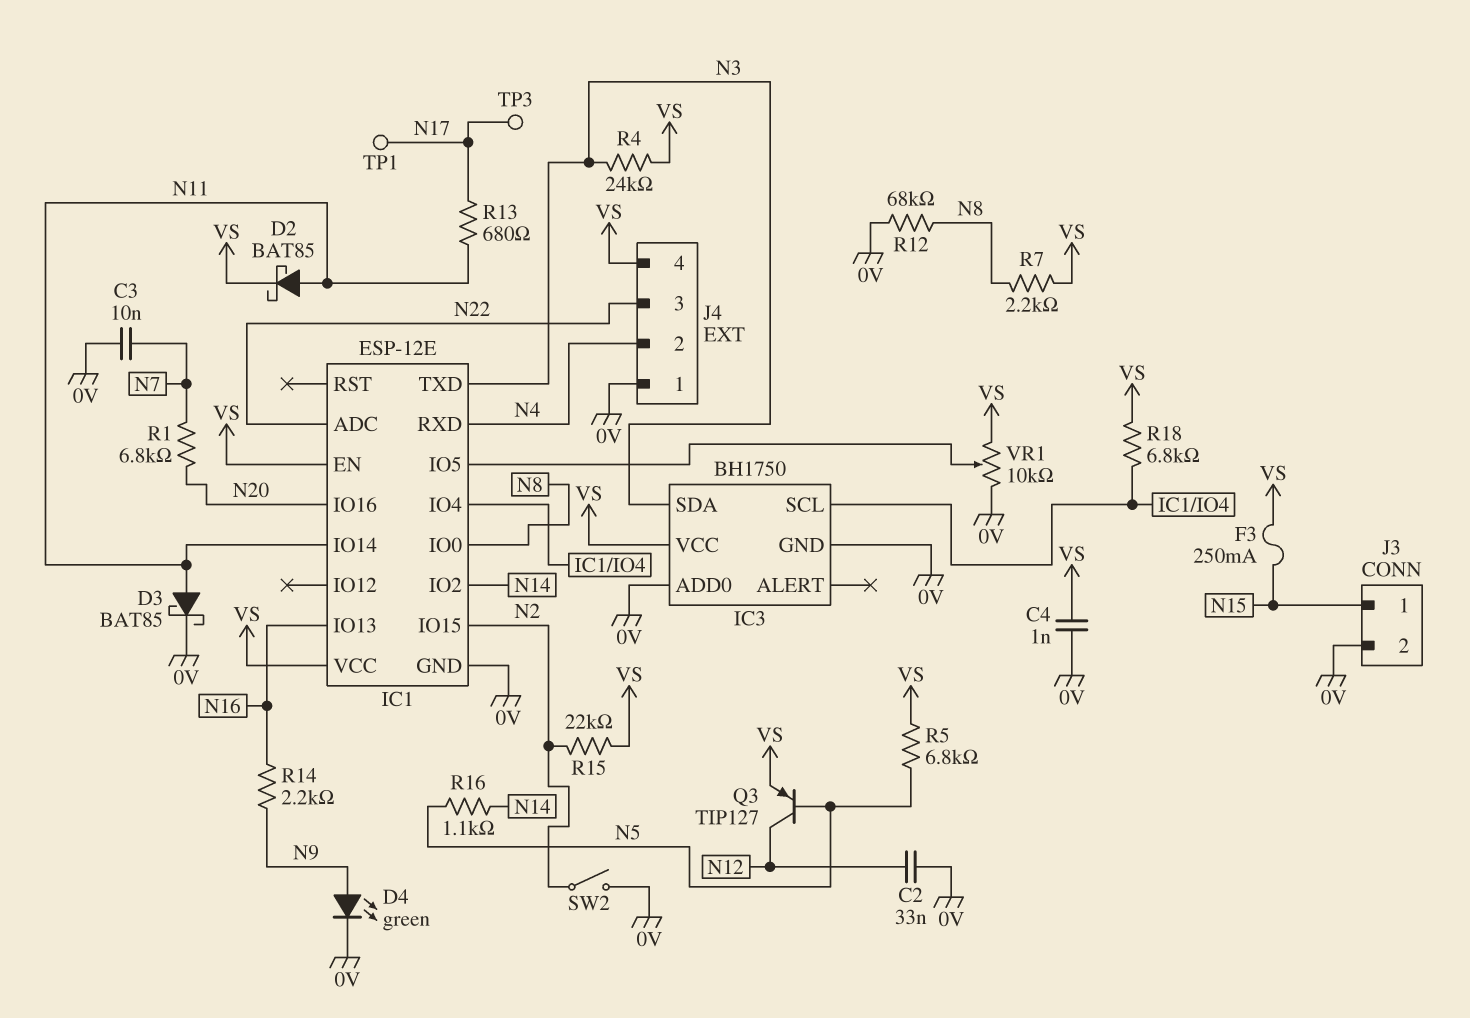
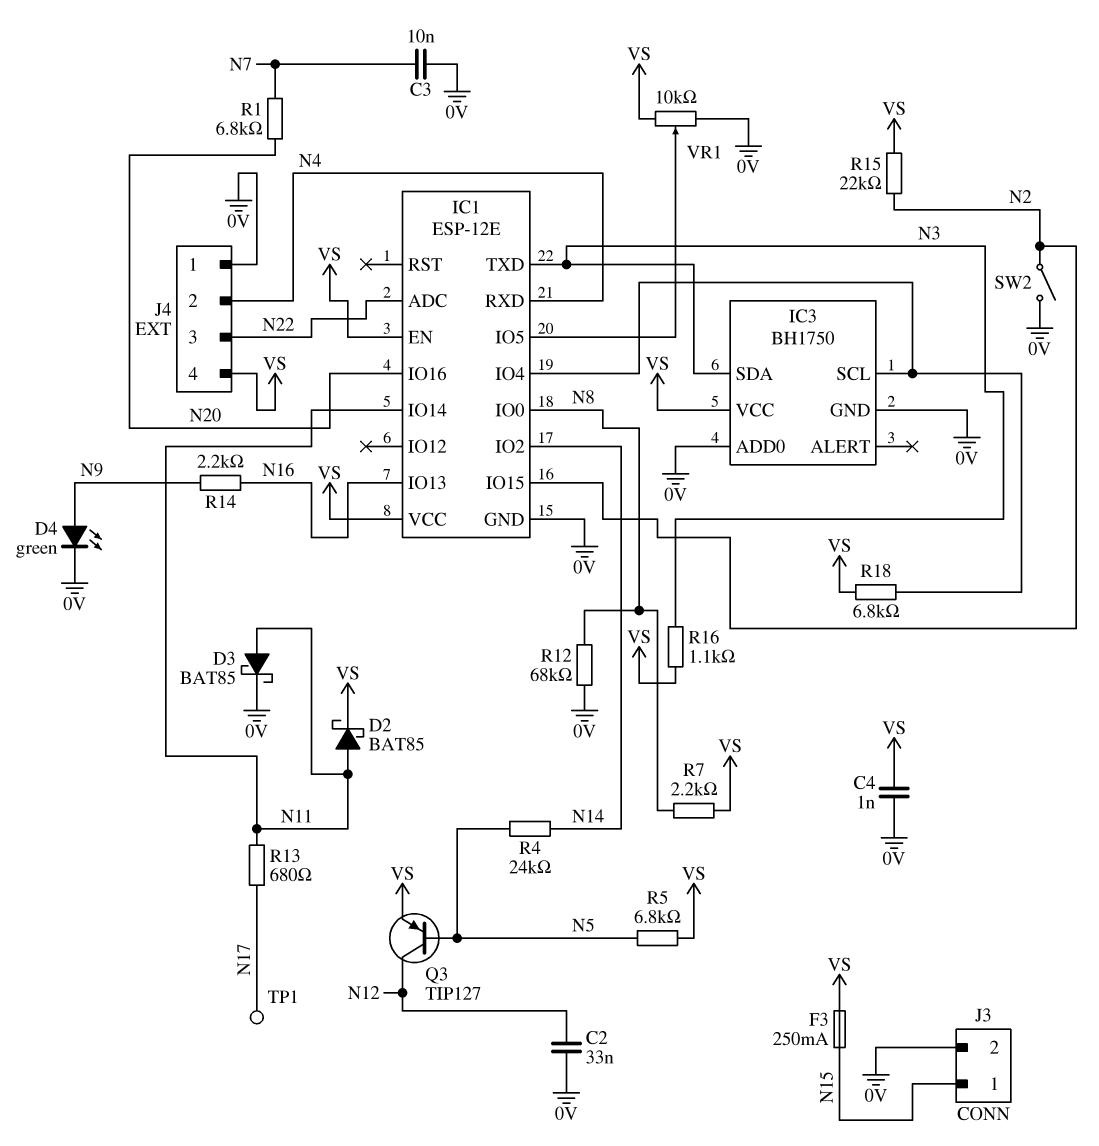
R4: 24k (N3, VS) -> 24k (N5, N14)
R16: 1.1k (N5, N14) -> 1.1k (N3, VS)
TP3: test point (N17) -> none

